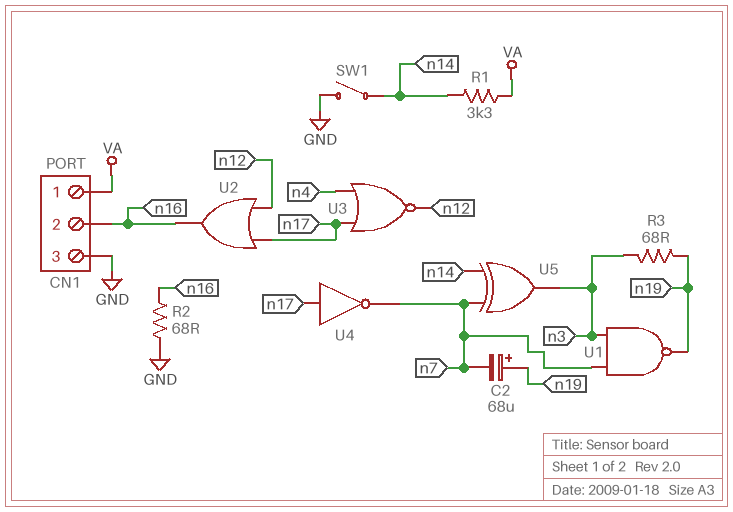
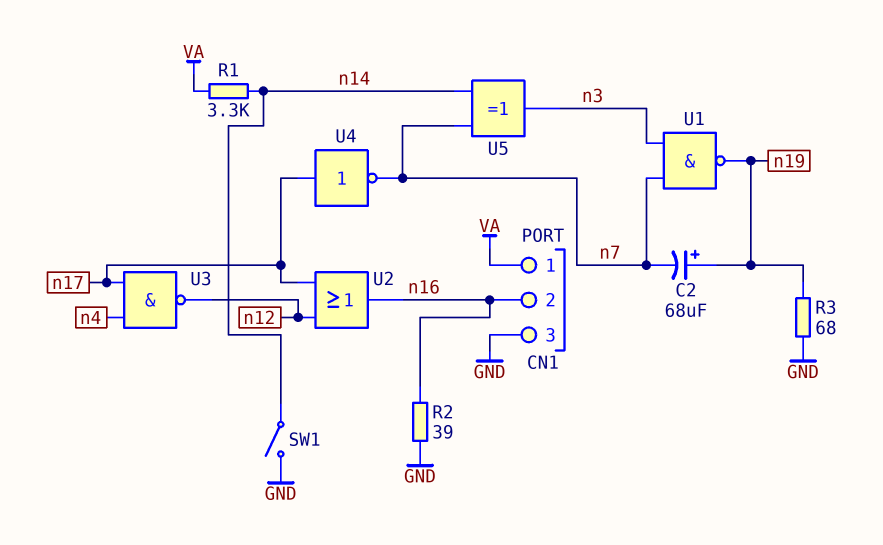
R2: 68 (GND, n16) -> 39 (GND, n16)
R3: 68 (n3, n19) -> 68 (GND, n19)
U3: NOR (in n4, in n17, out n12) -> NAND (in n4, in n17, out n12)

